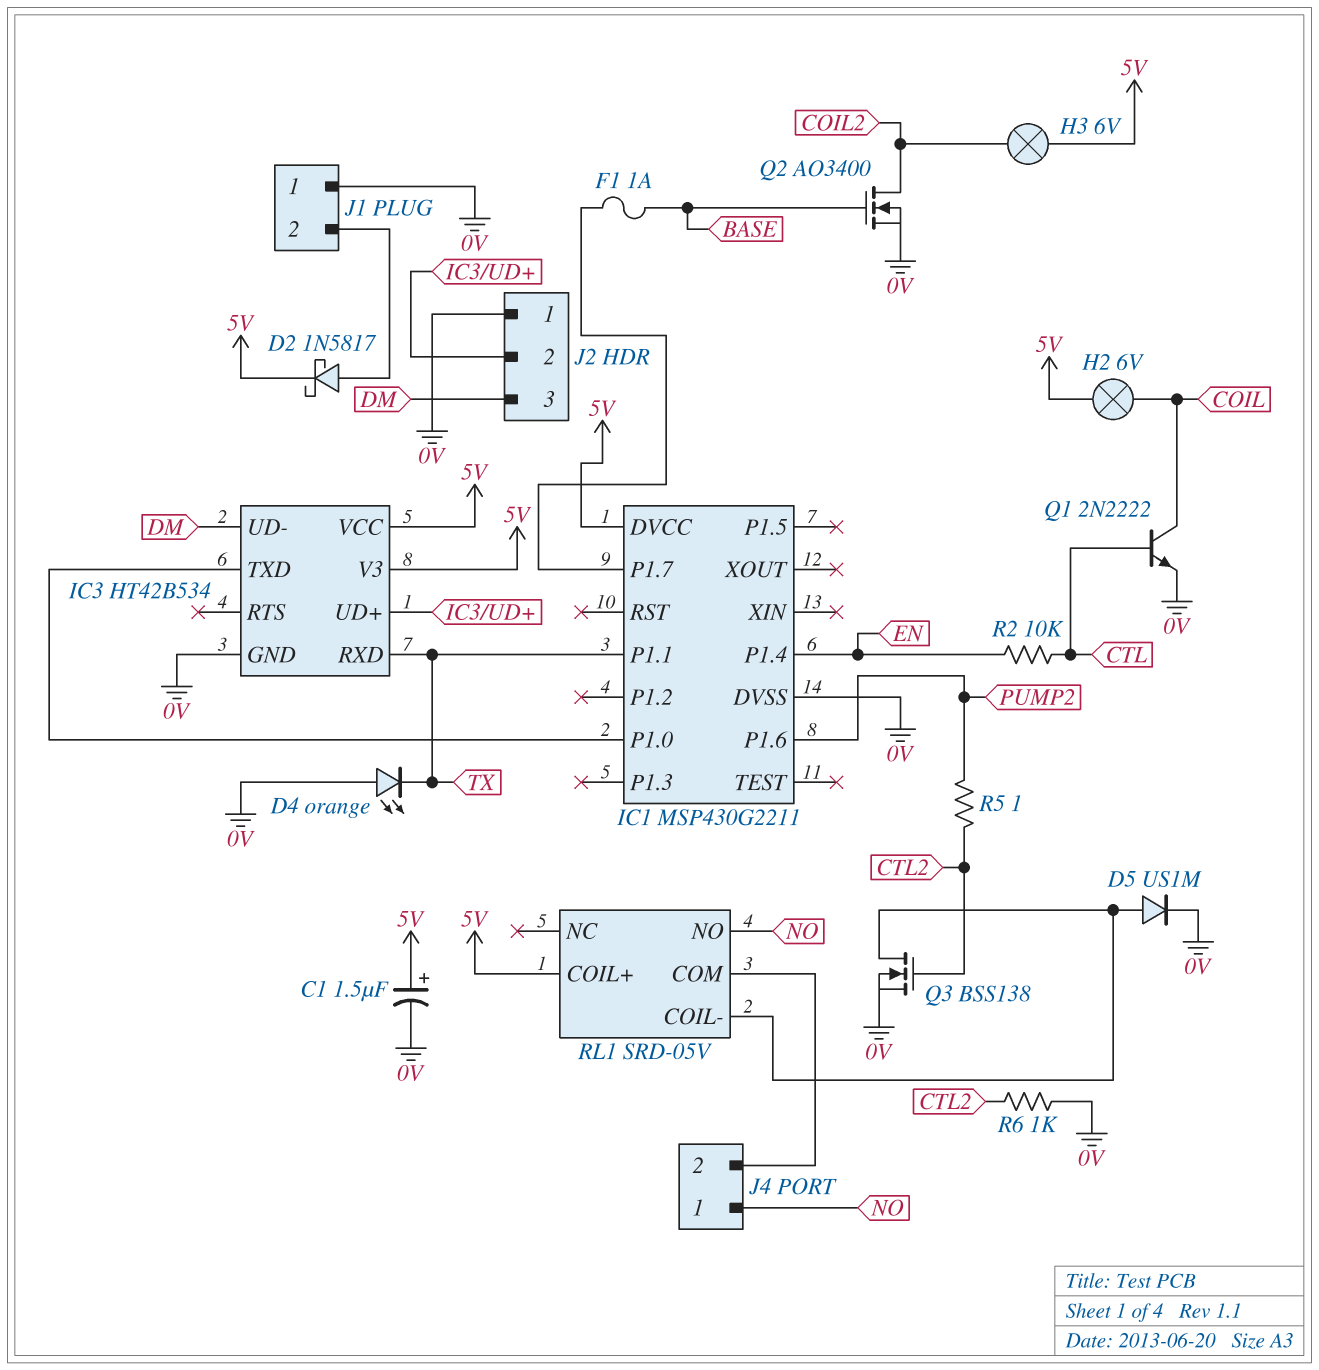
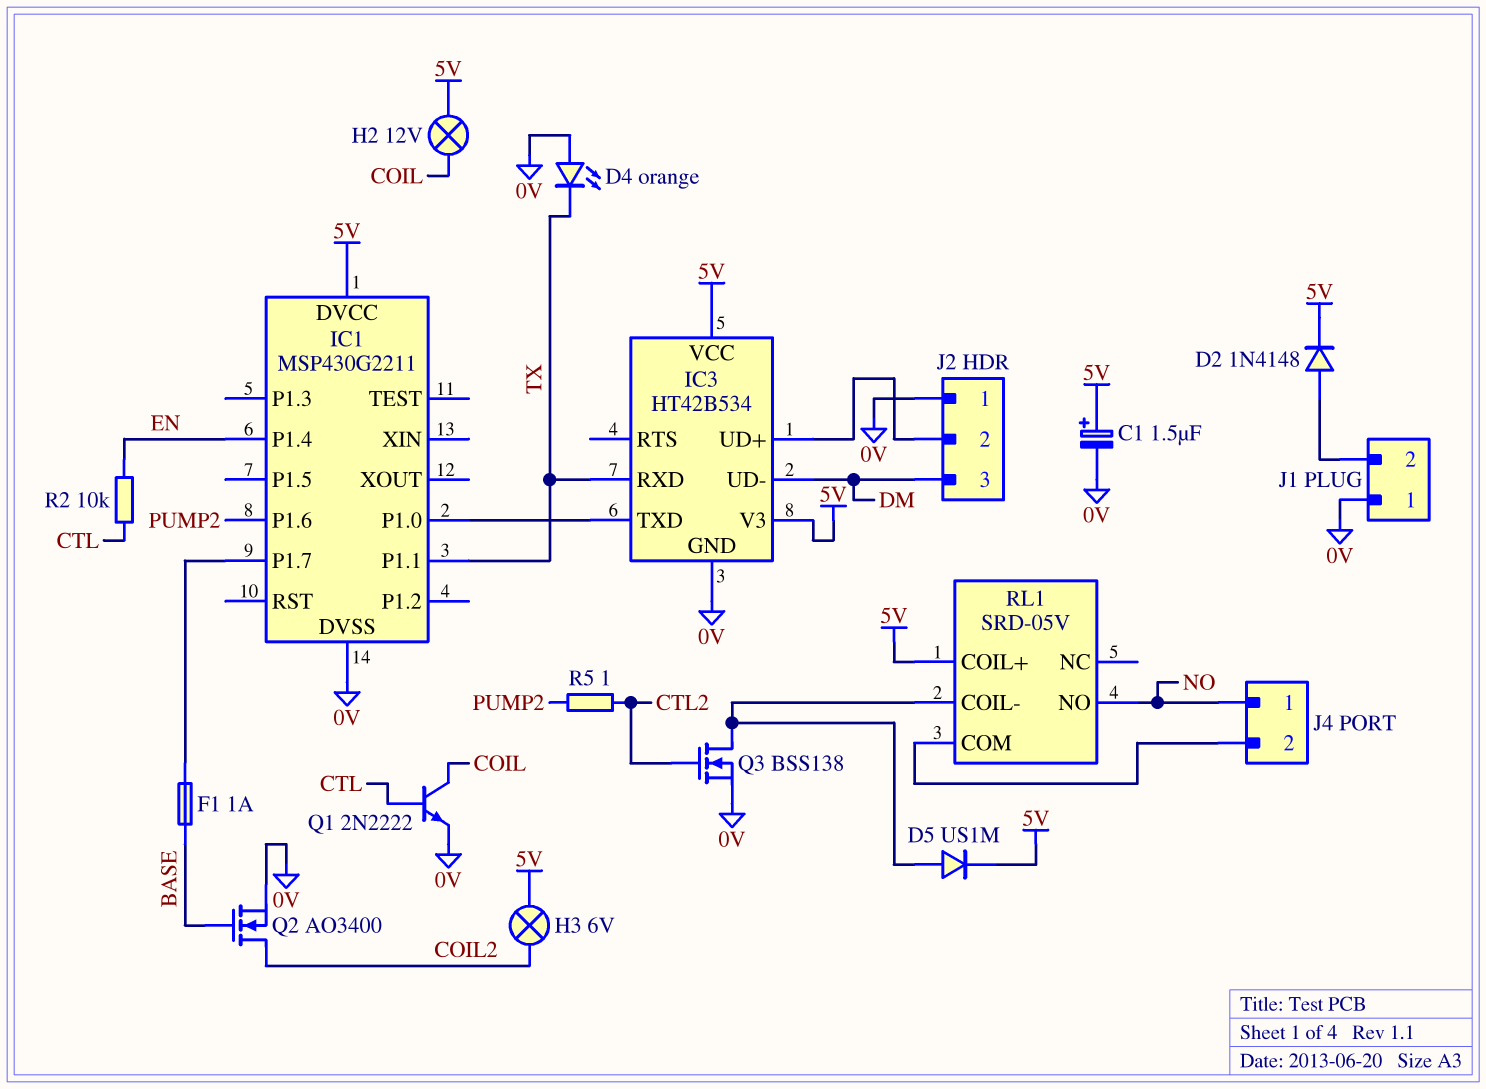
D2: schottky 1N5817 (A J1/2, K 5V) -> diode 1N4148 (A J1/2, K 5V)
D5: diode US1M (A RL1/COIL-, K 0V) -> diode US1M (A RL1/COIL-, K 5V)
H2: lamp 6V (5V, COIL) -> lamp 12V (5V, COIL)
R6: 1k (0V, CTL2) -> none

